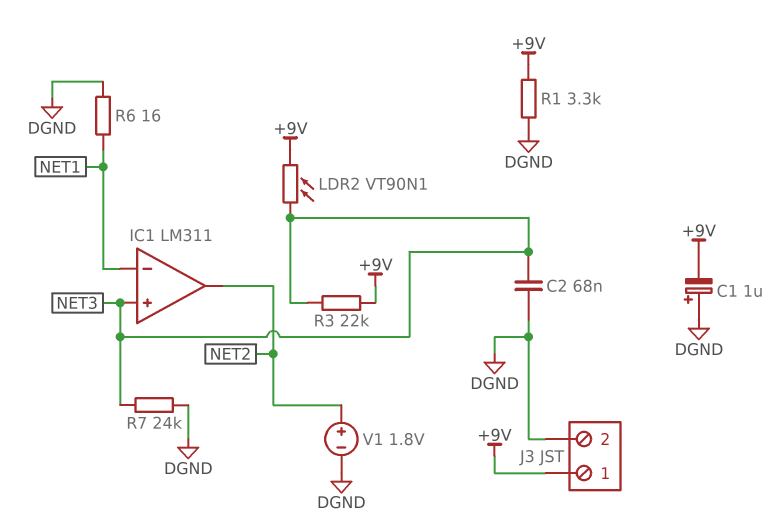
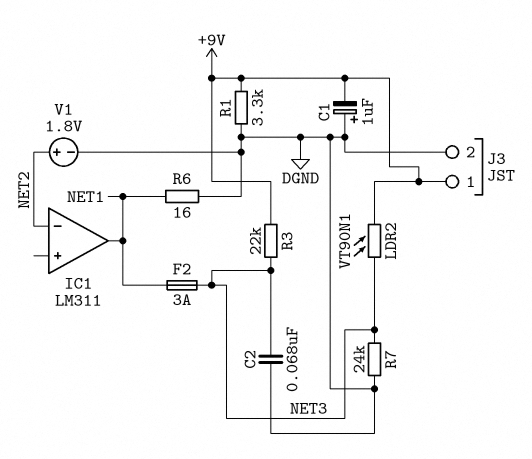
F2: none -> 3A (NET1, NET3)
IC1 pin in+: NET3 -> none
IC1 pin in-: NET1 -> NET2
IC1 pin out: NET2 -> NET1

